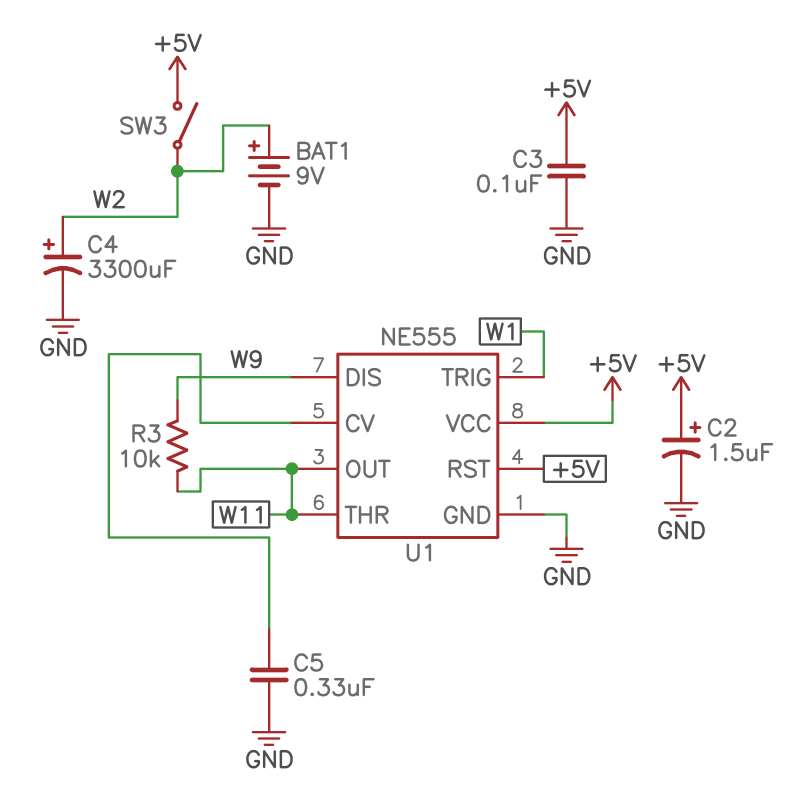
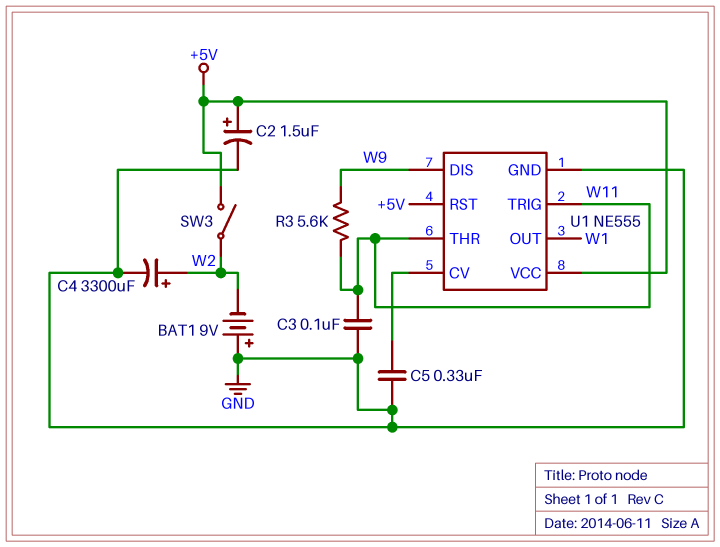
BAT1: 9V (plus W2, minus GND) -> 9V (plus GND, minus W2)
C3: 100nF (+5V, GND) -> 100nF (GND, W11)
R3: 10k (W9, W11) -> 5.6k (W9, W11)
U1 pin OUT: W11 -> W1
U1 pin TRIG: W1 -> W11

